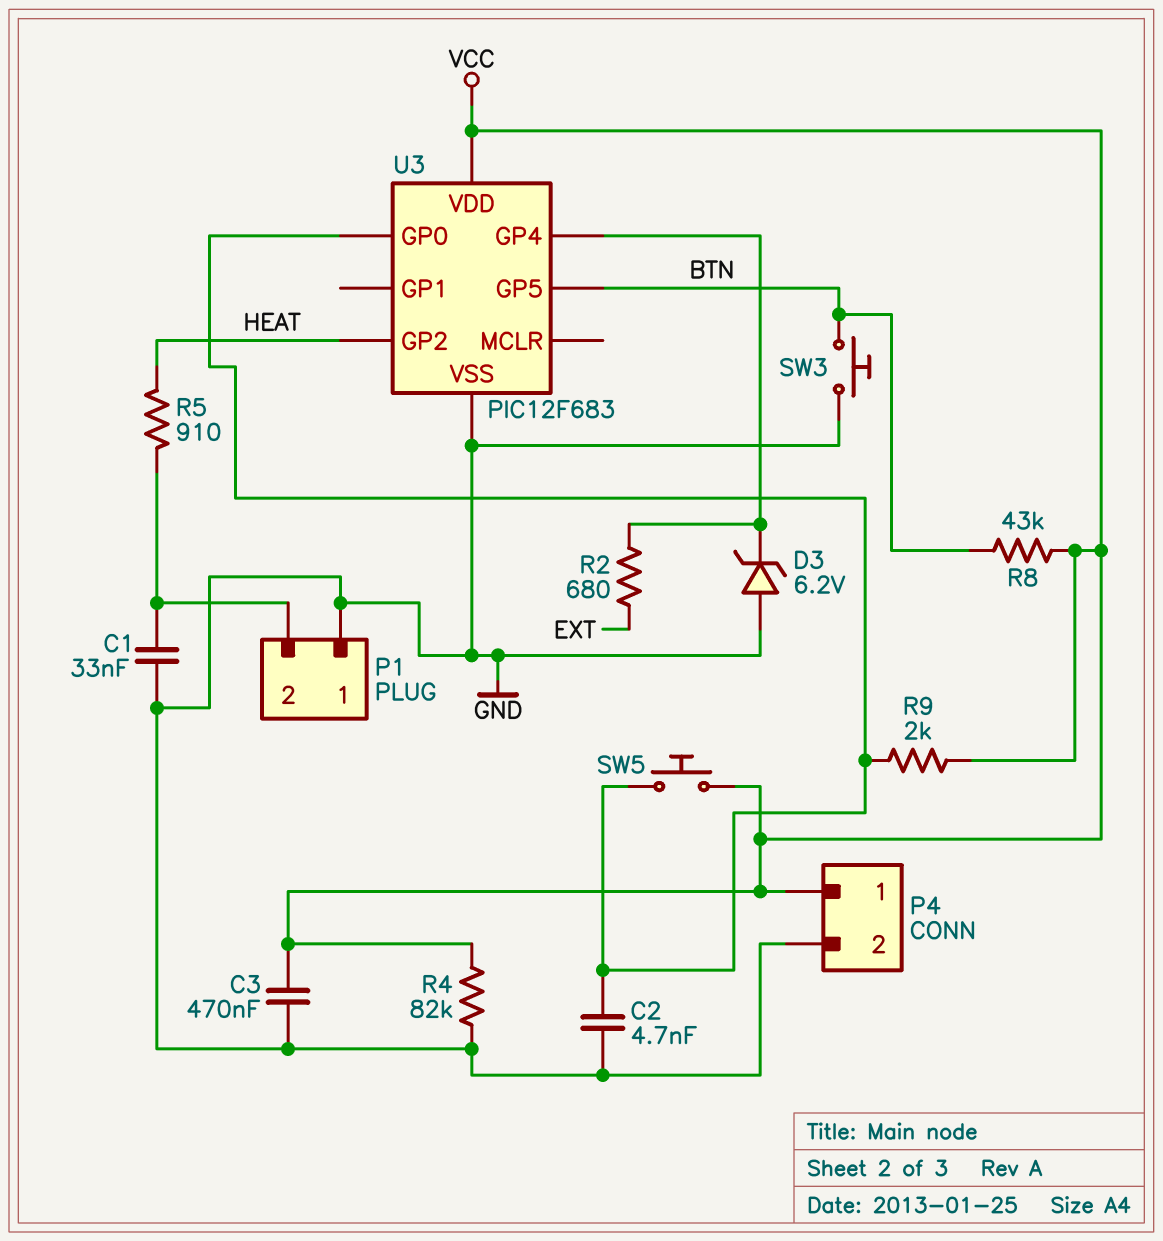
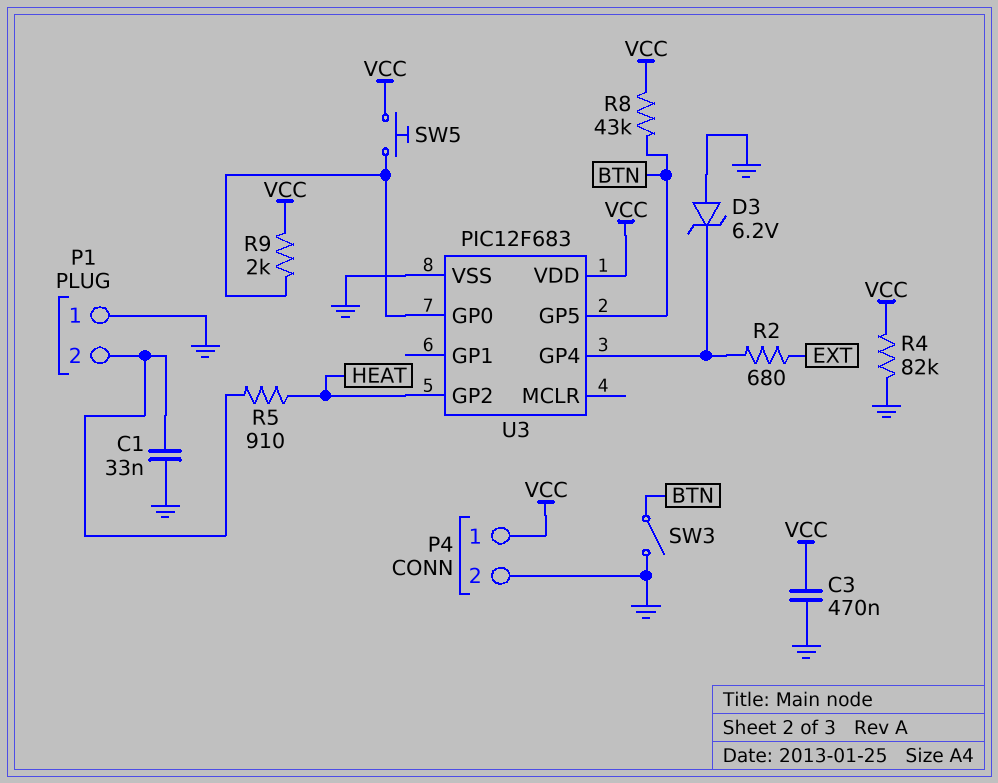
C2: 4.7nF (GND, U3/GP0) -> none
SW3: button (BTN, GND) -> switch (BTN, GND)

